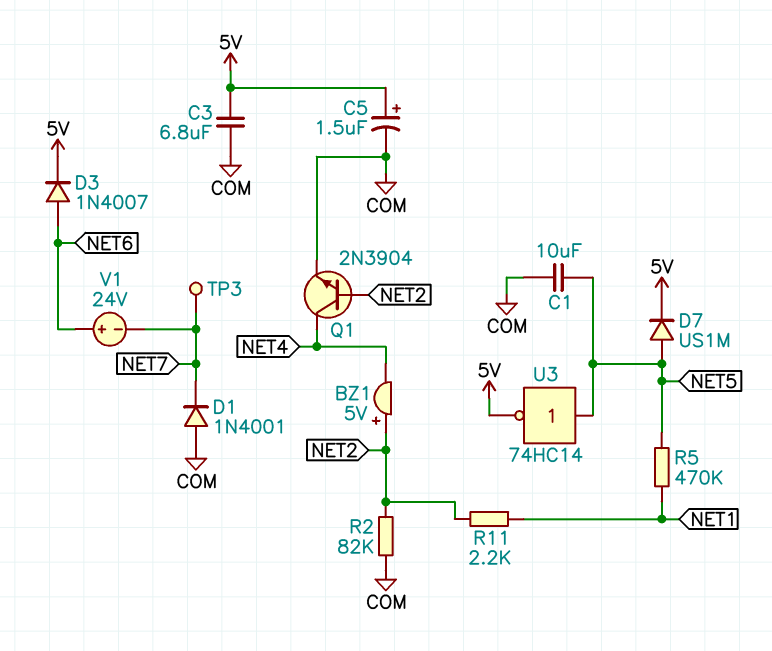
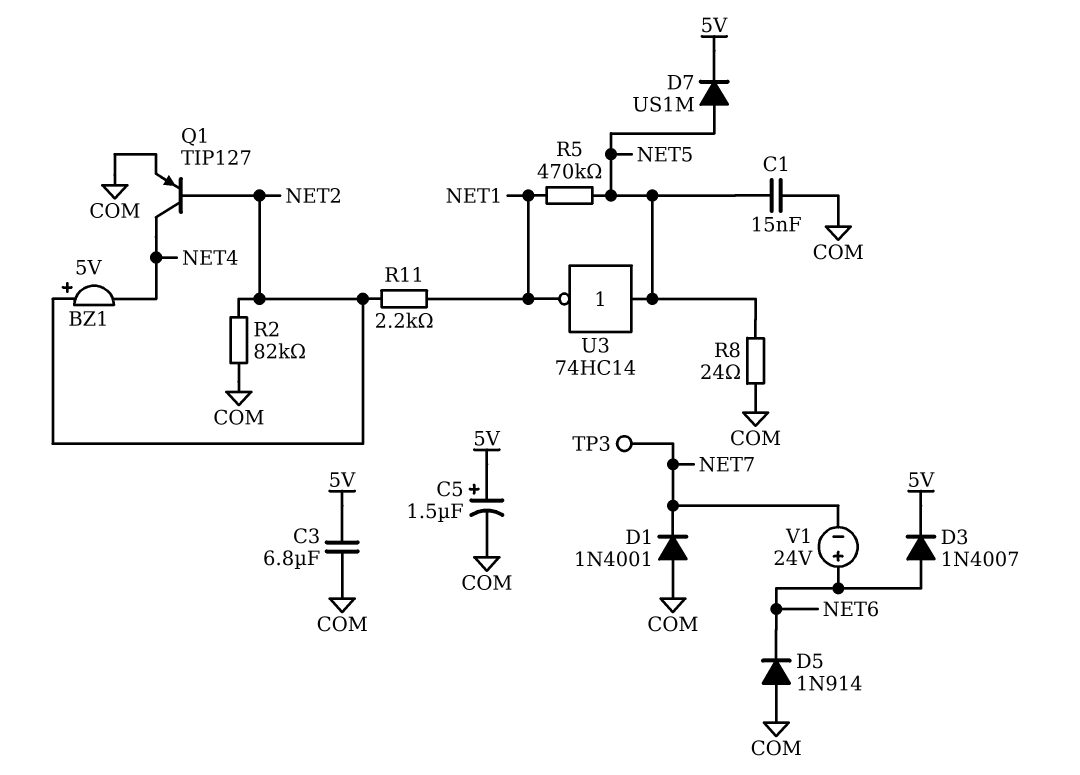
C1: 10uF (COM, NET5) -> 15nF (COM, NET5)
D5: none -> diode 1N914 (A COM, K NET6)
Q1: NPN 2N3904 (B NET2, C NET4, E COM) -> PNP TIP127 (B NET2, C NET4, E COM)
R8: none -> 24 (COM, NET5)
U3: NOT 74HC14 (in NET5, out 5V) -> NOT 74HC14 (in NET5, out NET1)

